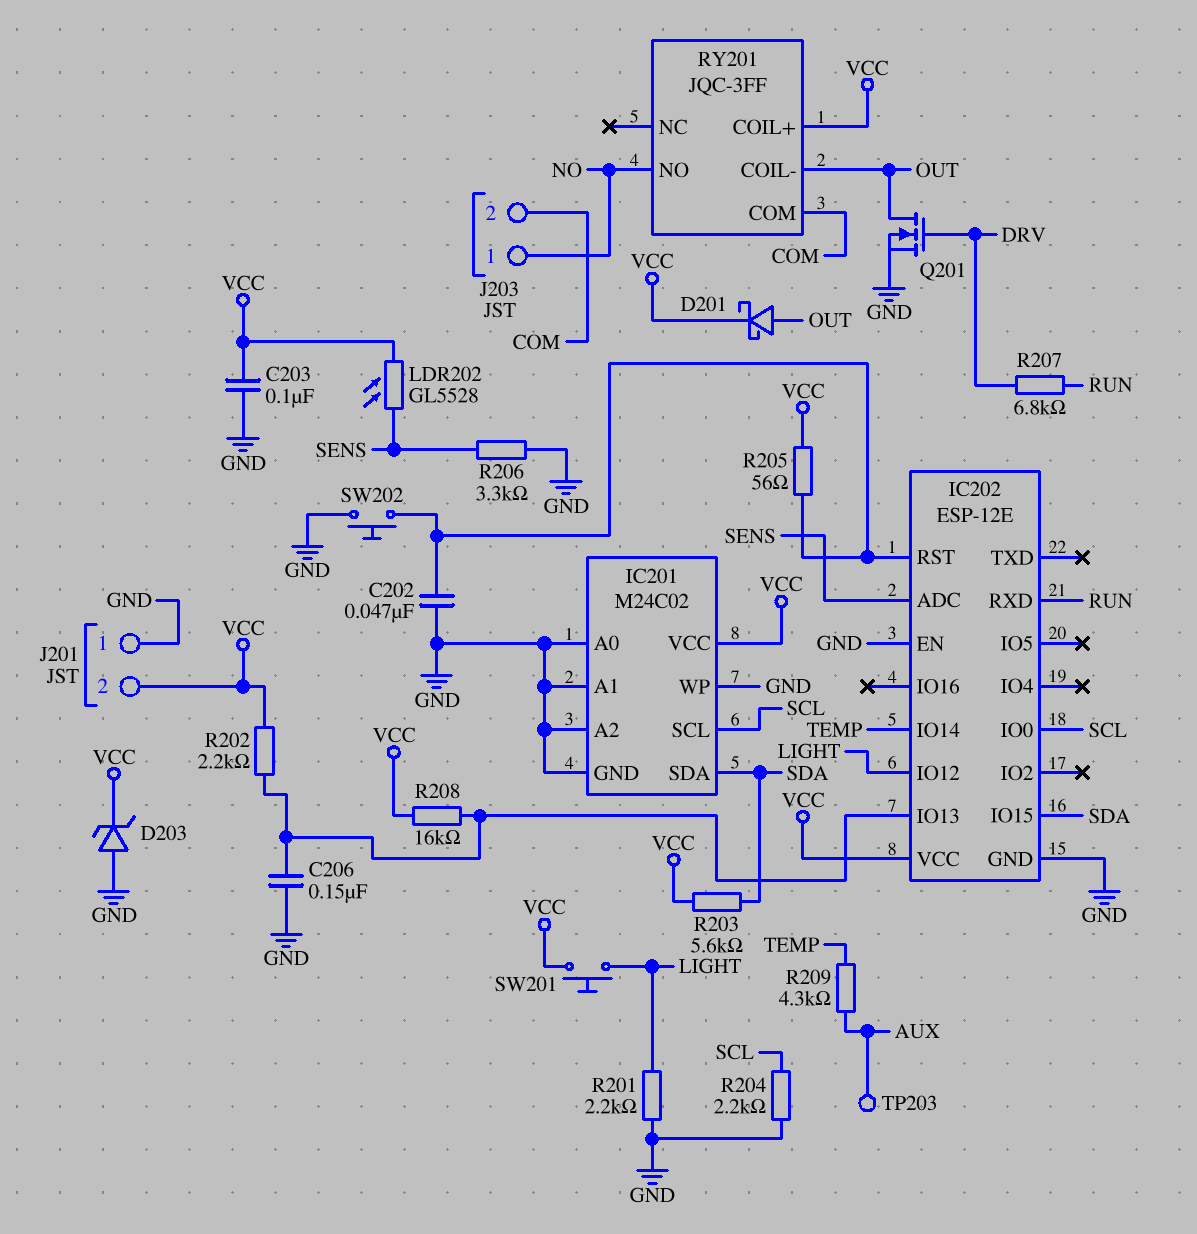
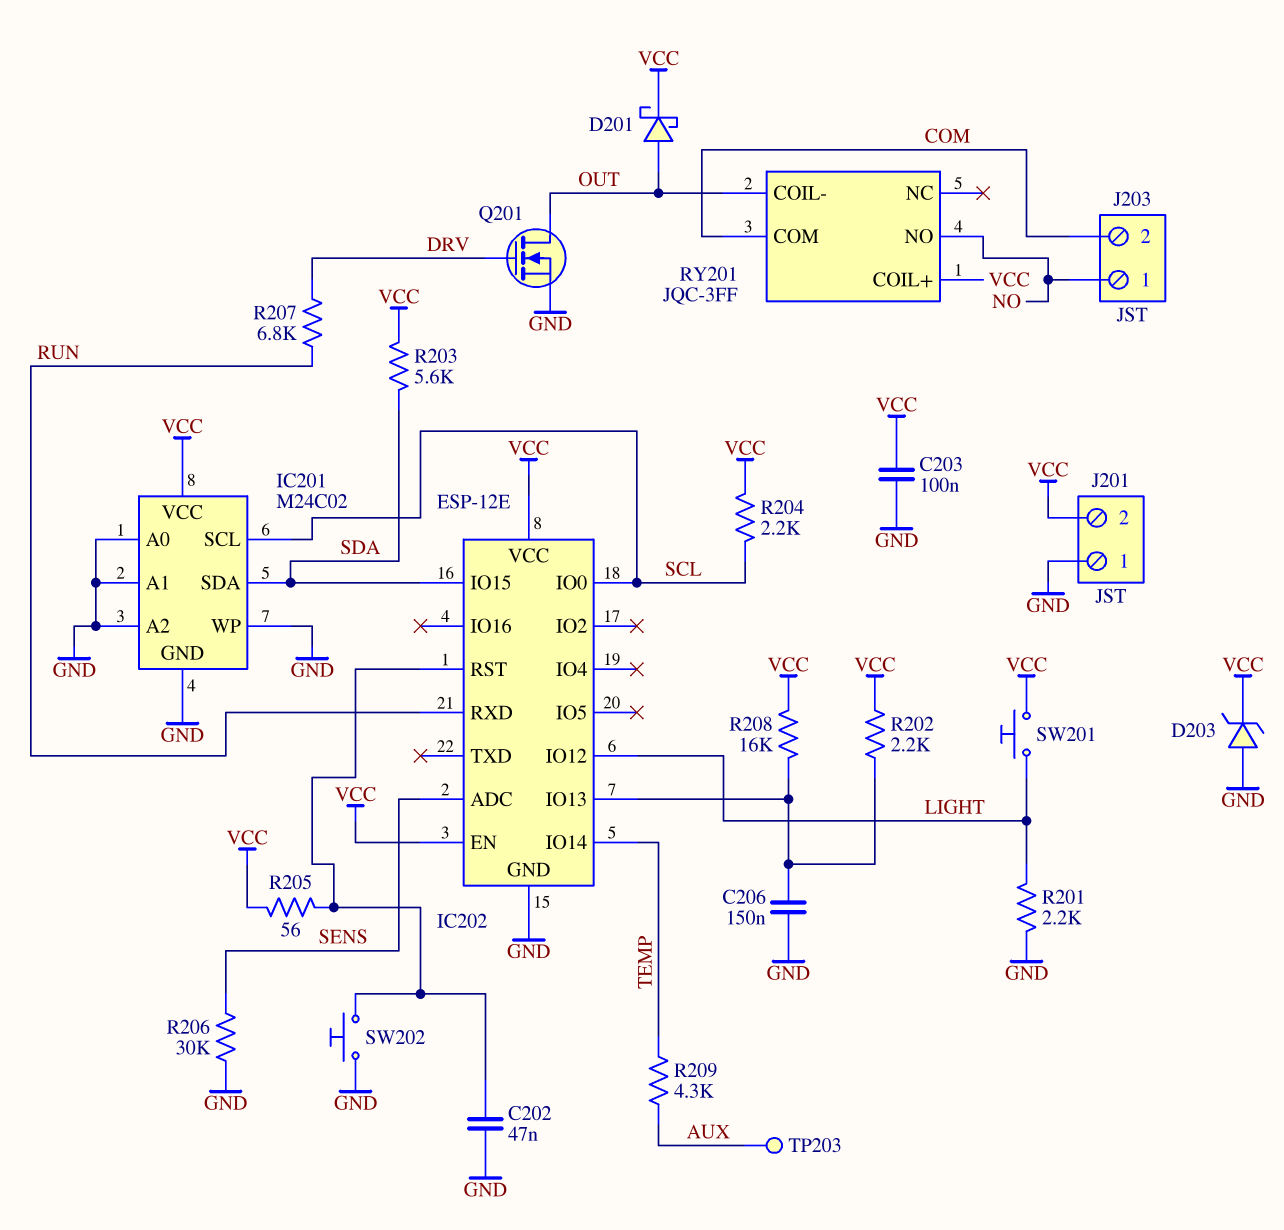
IC202 pin EN: GND -> VCC
LDR202: GL5528 (SENS, VCC) -> none
R204: 2.2k (GND, SCL) -> 2.2k (SCL, VCC)
R206: 3.3k (GND, SENS) -> 30k (GND, SENS)

